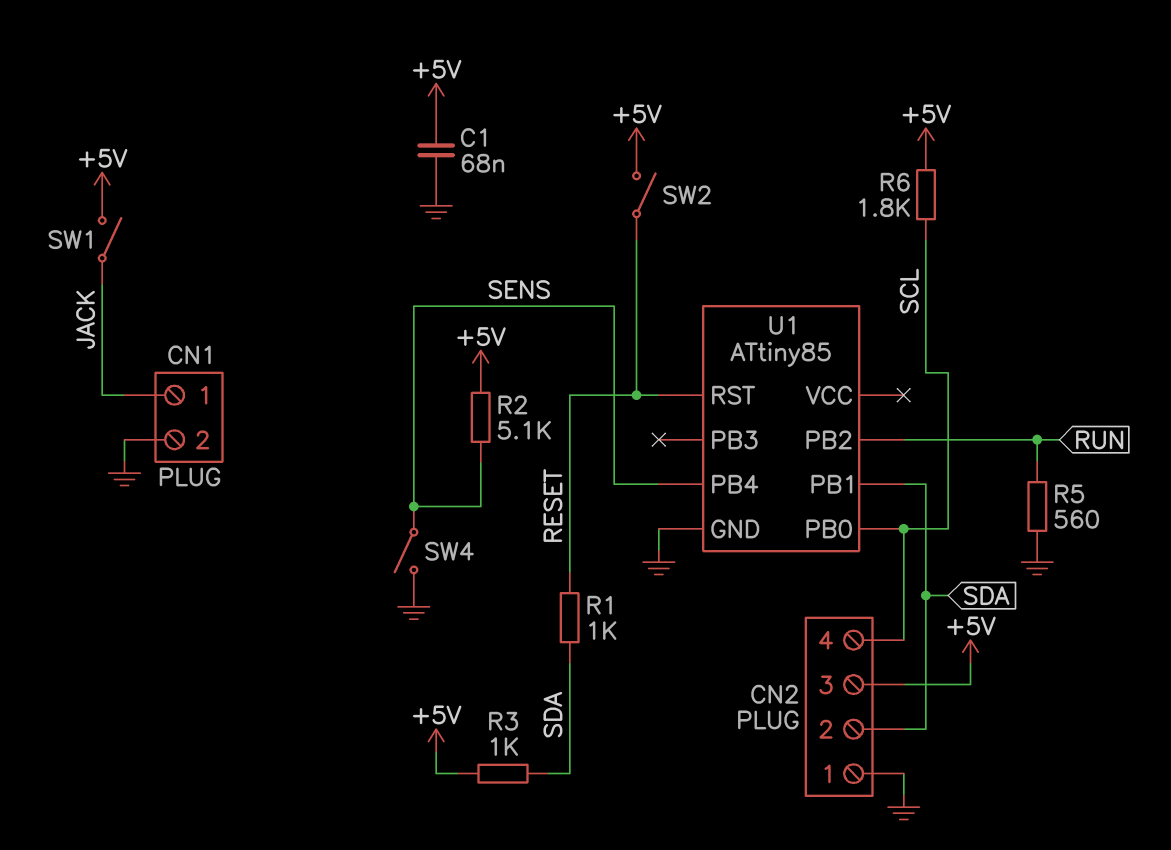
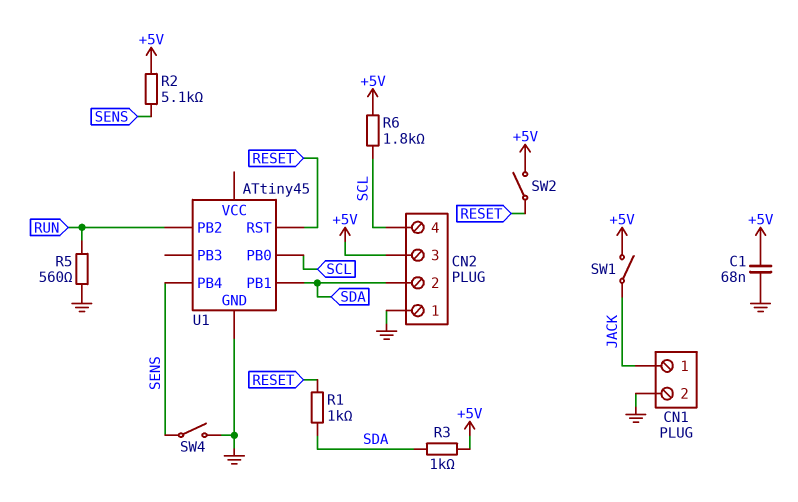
U1: ATtiny85 -> ATtiny45

